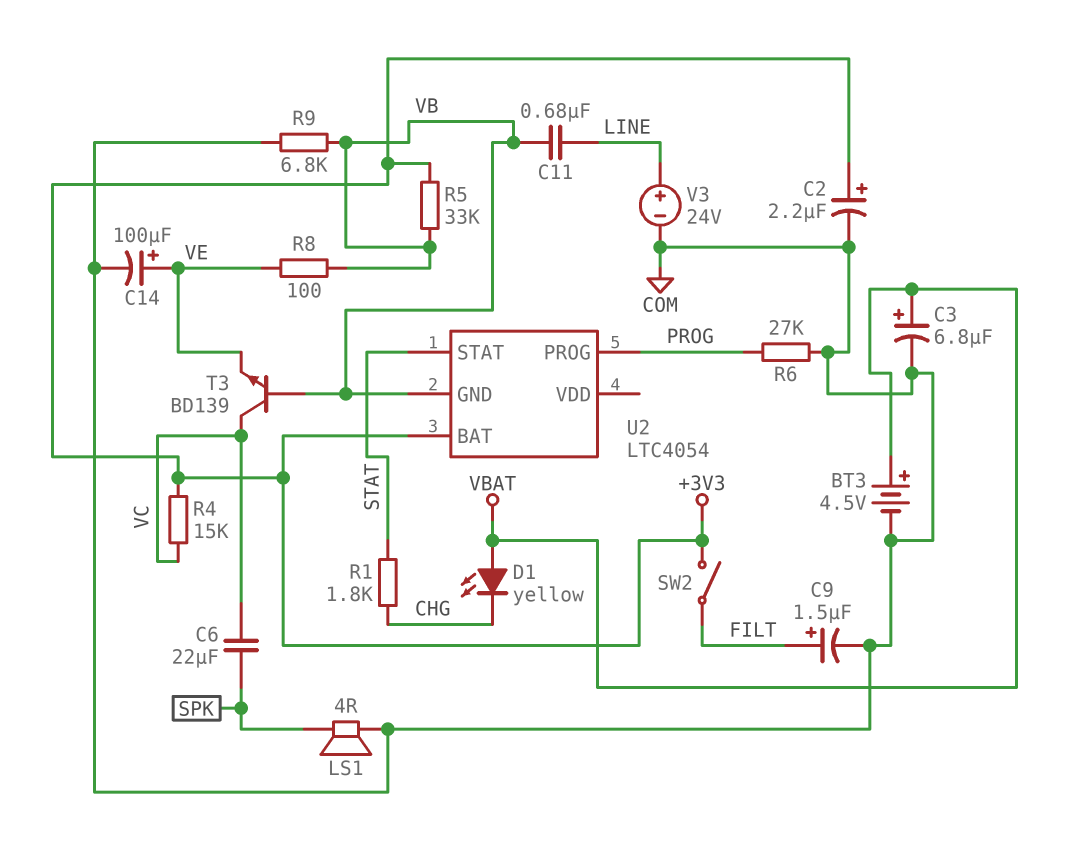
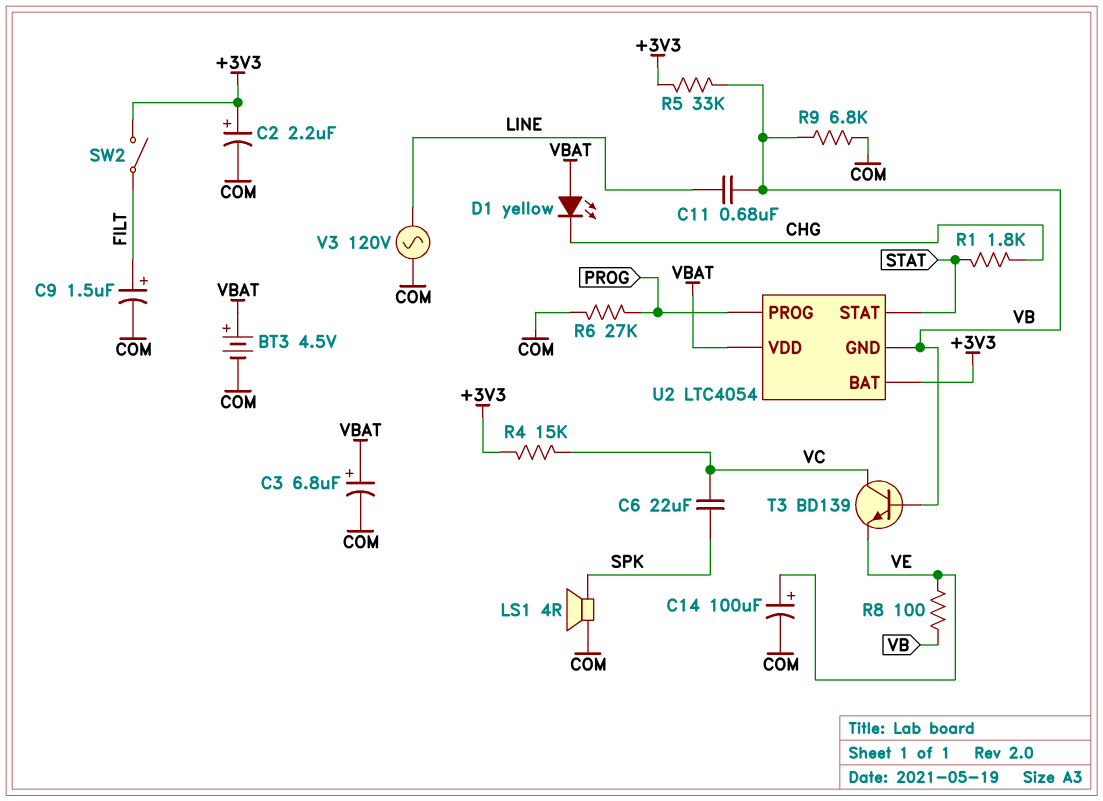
U2 pin VDD: none -> VBAT
V3: 24V (plus LINE, minus COM) -> AC 120V (COM, LINE)

